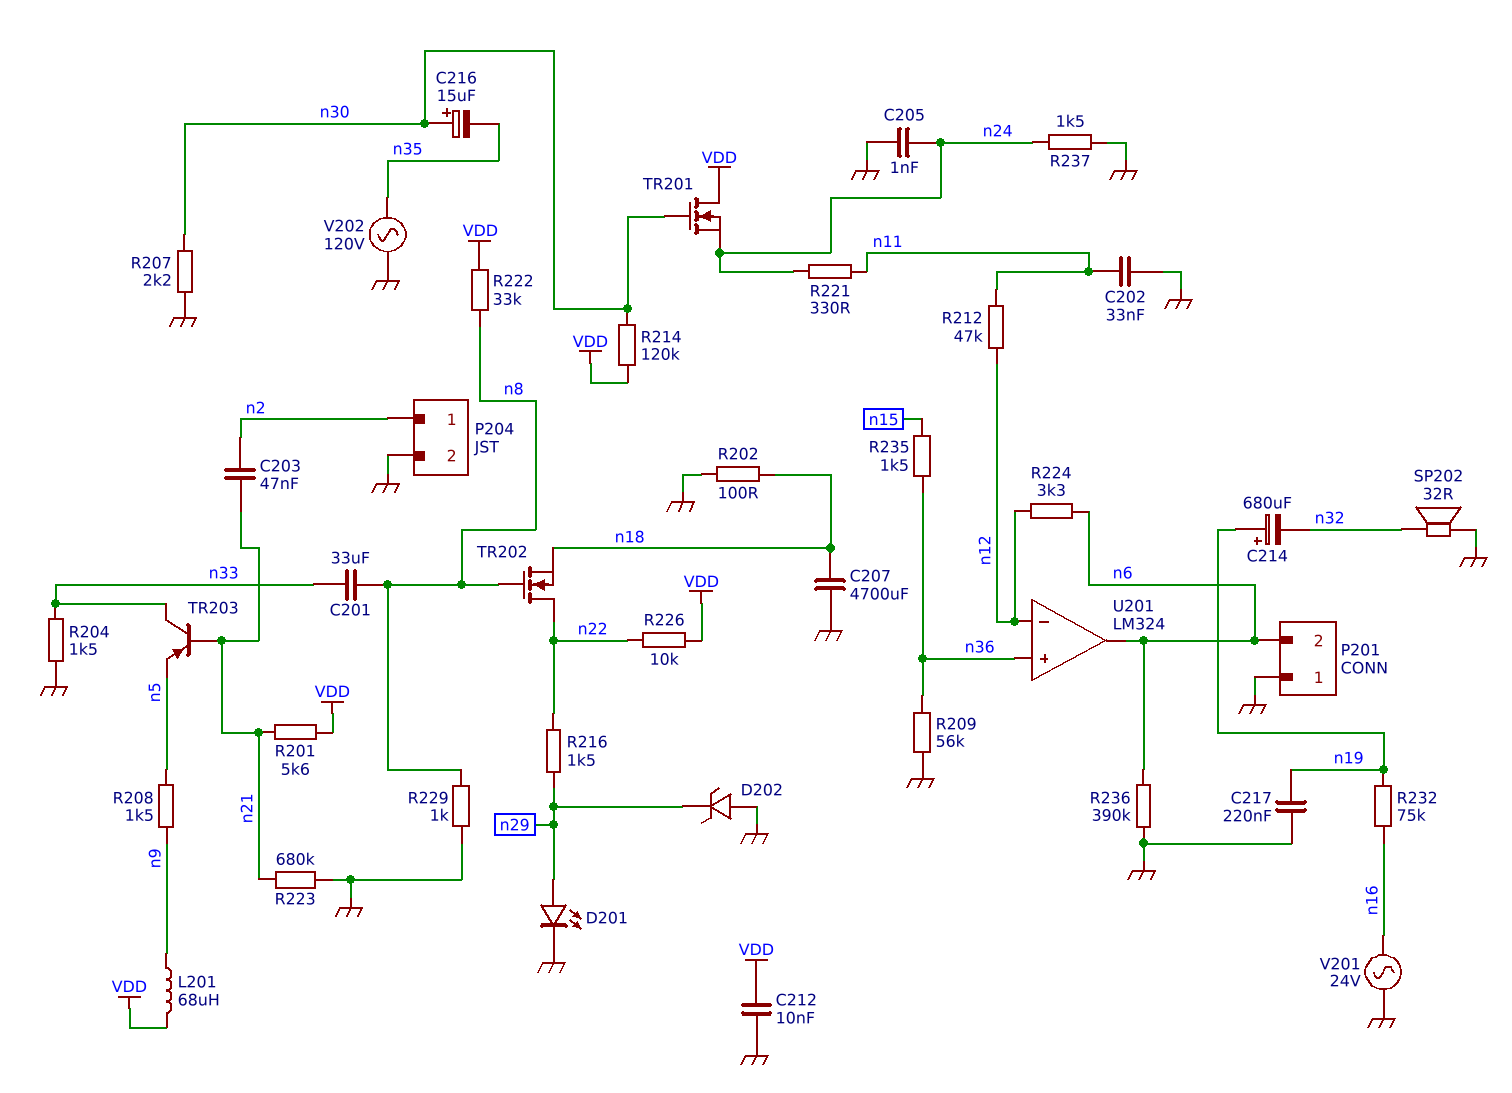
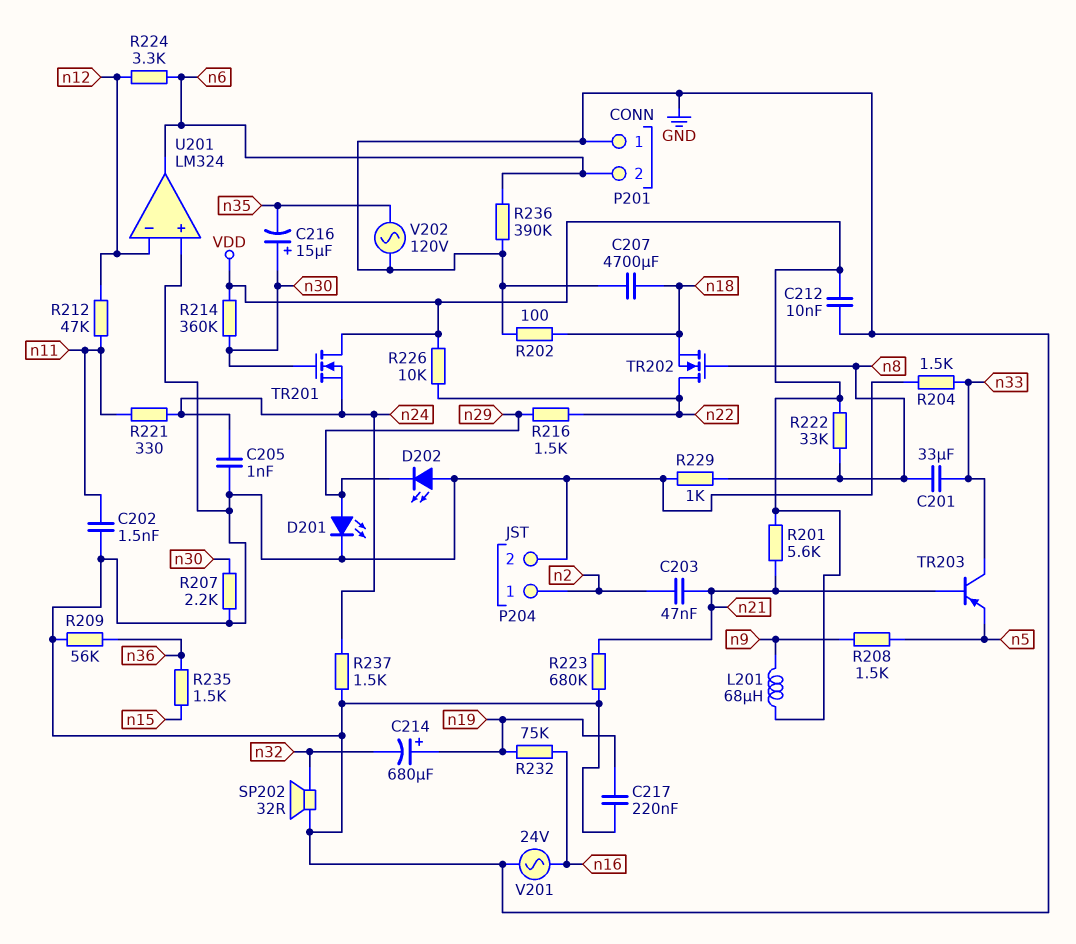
C202: 33nF (GND, n11) -> 1.5nF (GND, n11)
D202: zener (A GND, K n29) -> LED (A GND, K n29)
R214: 120k (VDD, n30) -> 360k (VDD, n30)
U201 pin in+: n36 -> GND

